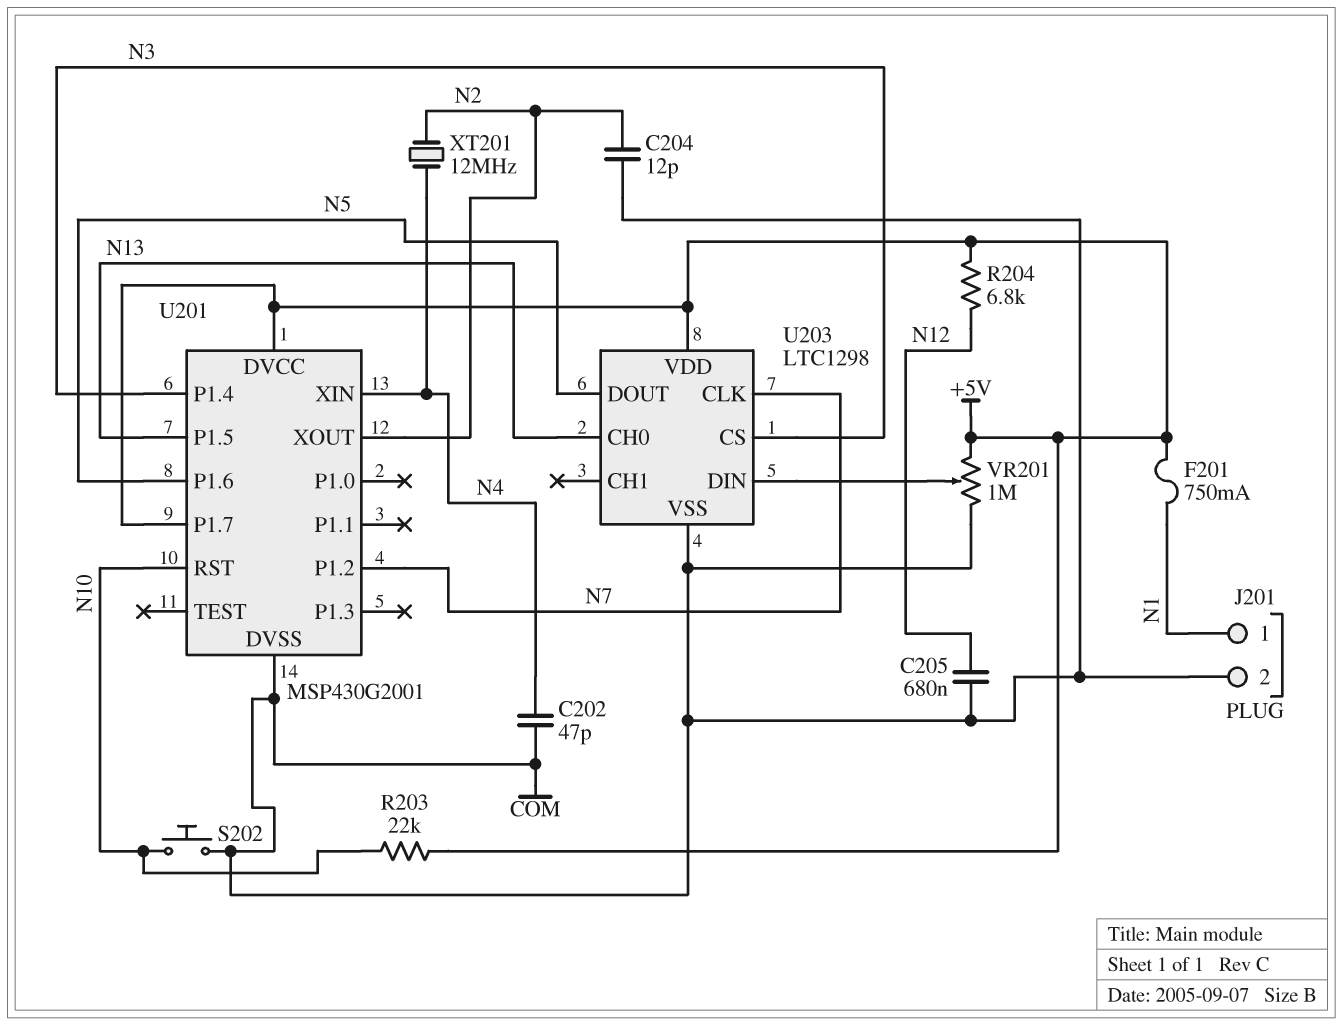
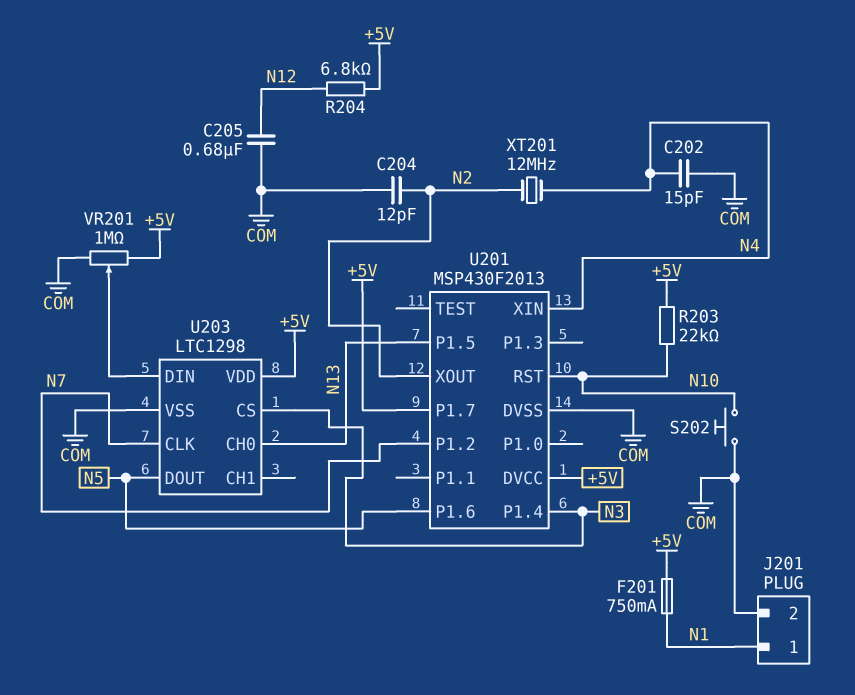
C202: 47pF (COM, N4) -> 15pF (COM, N4)
U201: MSP430G2001 -> MSP430F2013

